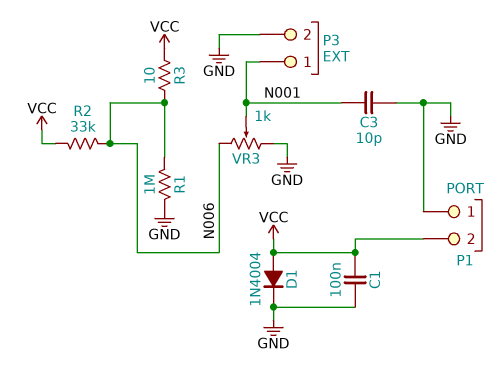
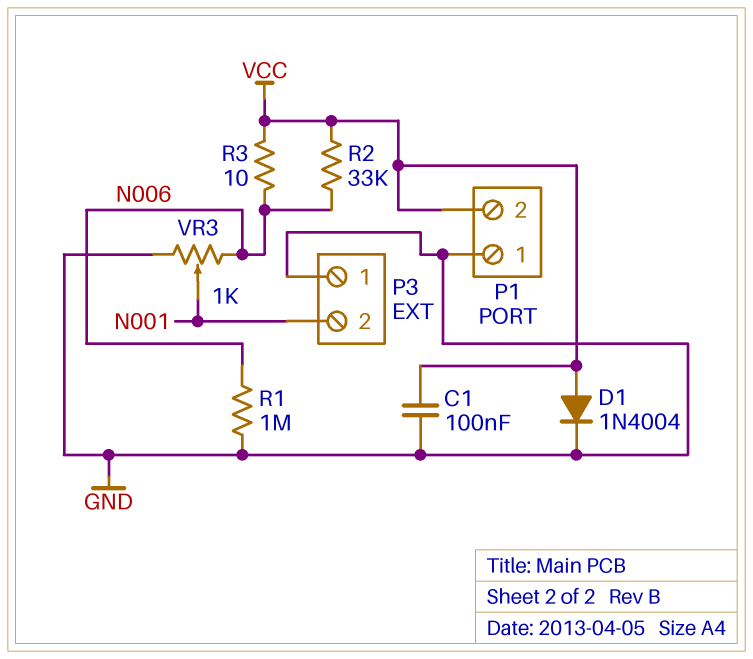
C3: 10pF (GND, N001) -> none
P3 pin 1: N001 -> GND
P3 pin 2: GND -> N001

